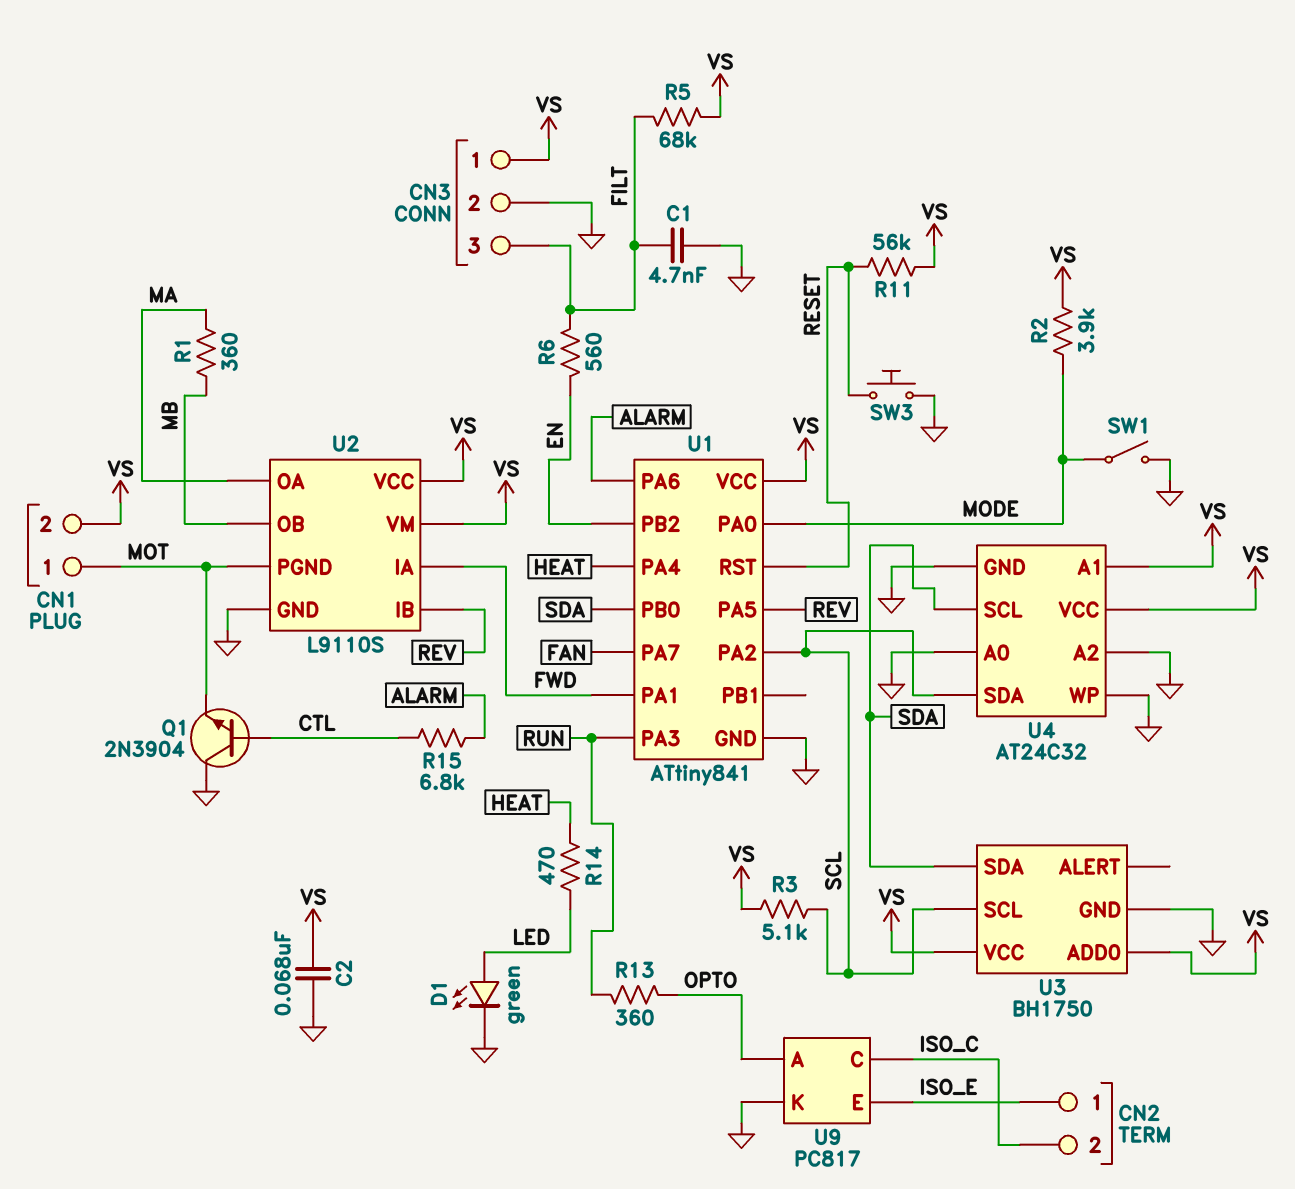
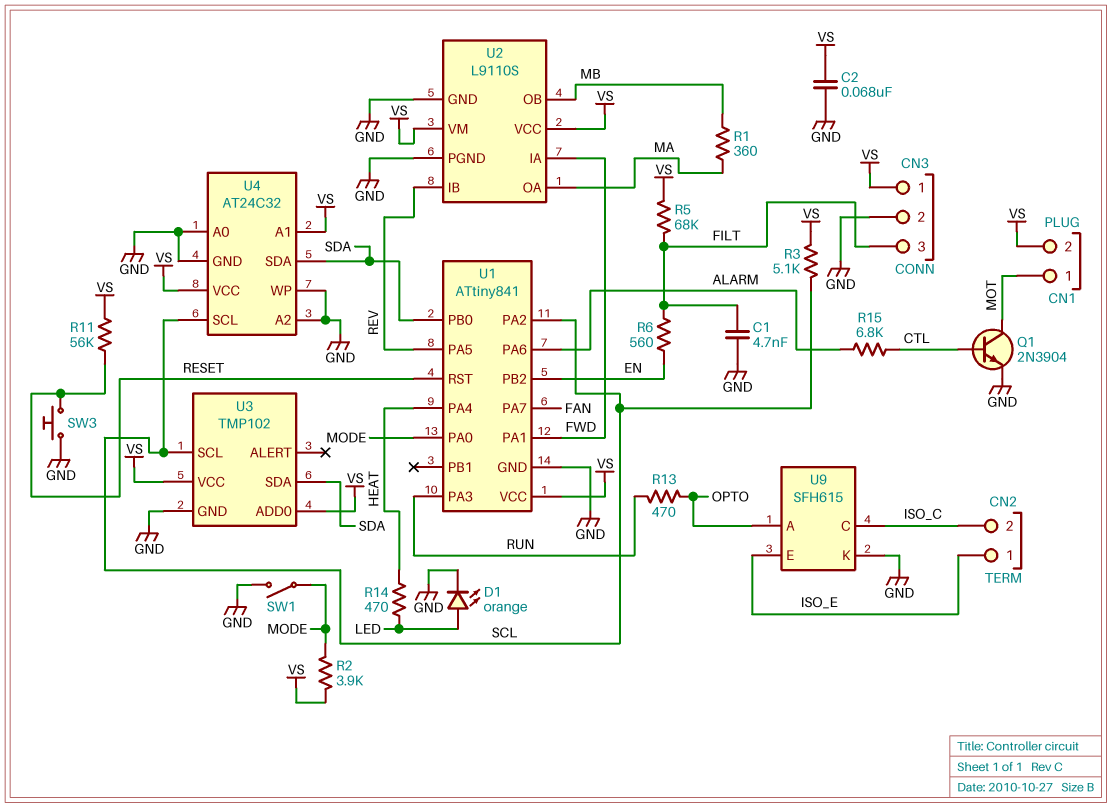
D1: LED green (A LED, K GND) -> LED orange (A LED, K GND)
Q1: NPN 2N3904 (B CTL, C GND, E MOT) -> NPN 2N3904 (B CTL, C MOT, E GND)
R13: 360 (OPTO, RUN) -> 470 (OPTO, RUN)
U2 pin PGND: MOT -> GND
U3: BH1750 -> TMP102
U4 pin SCL: SDA -> SCL
U4 pin SDA: SCL -> SDA
U9: PC817 -> SFH615

